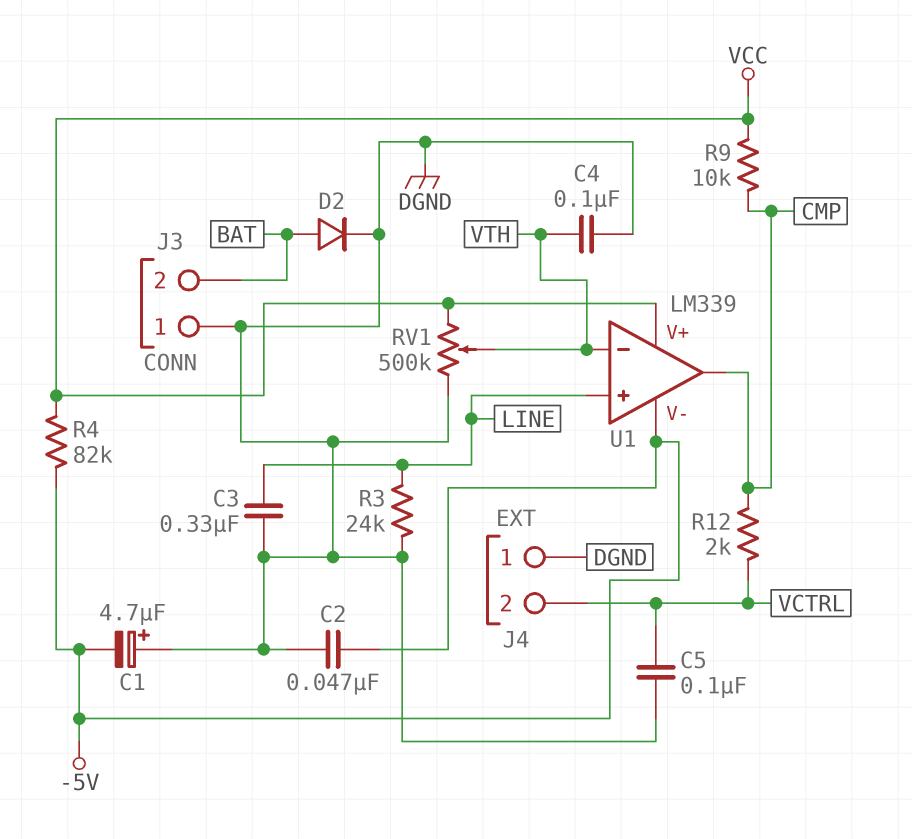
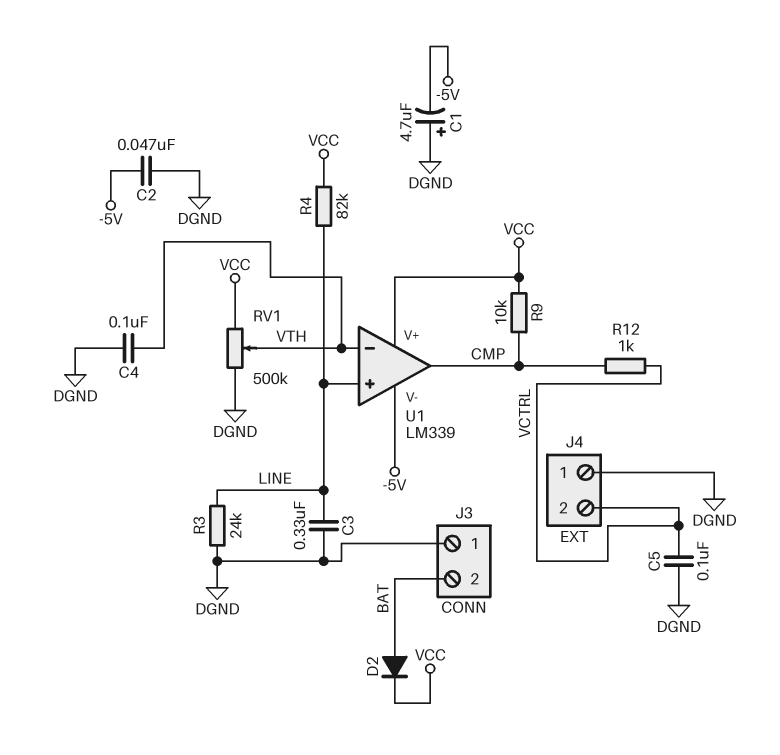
D2: diode (A BAT, K DGND) -> diode (A BAT, K VCC)
R4: 82k (-5V, VCC) -> 82k (LINE, VCC)
R12: 2k (CMP, VCTRL) -> 1k (CMP, VCTRL)

